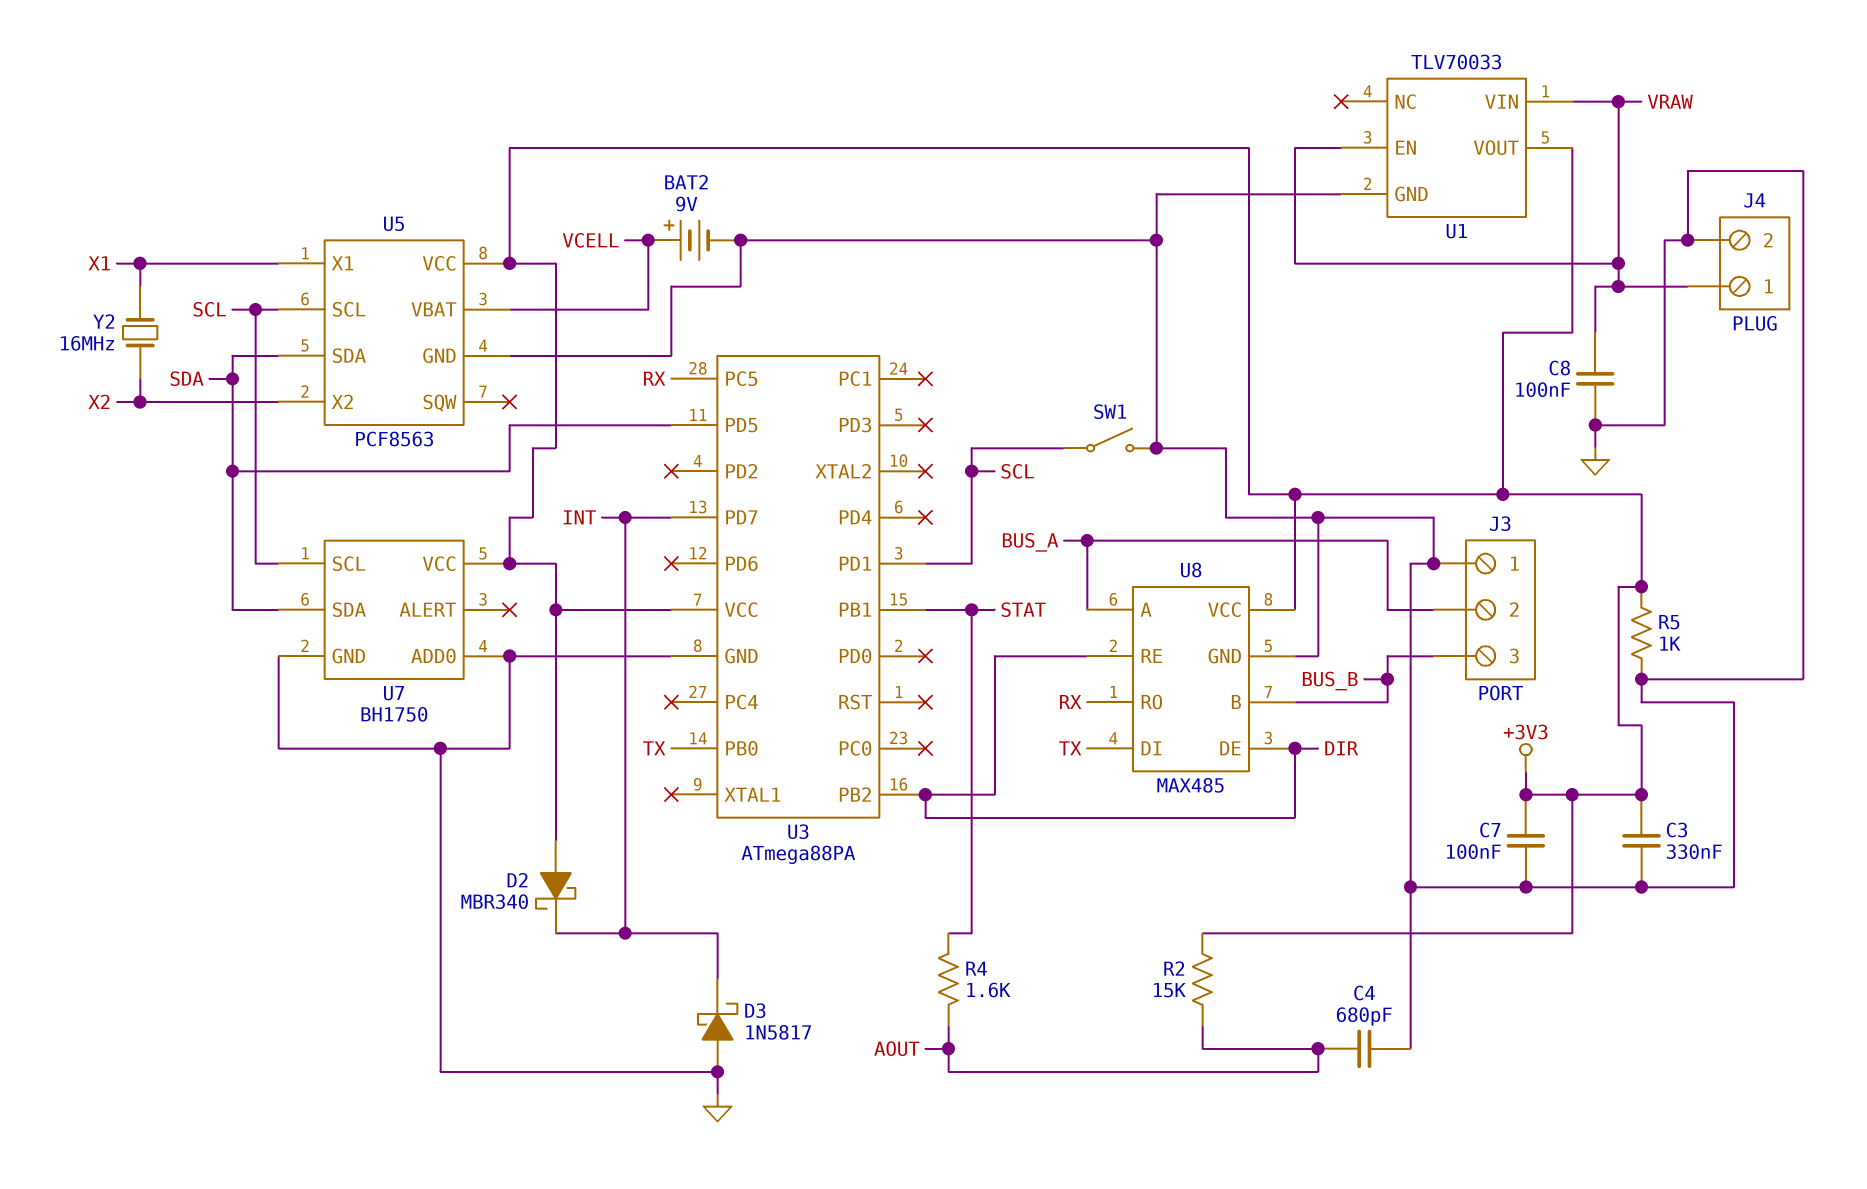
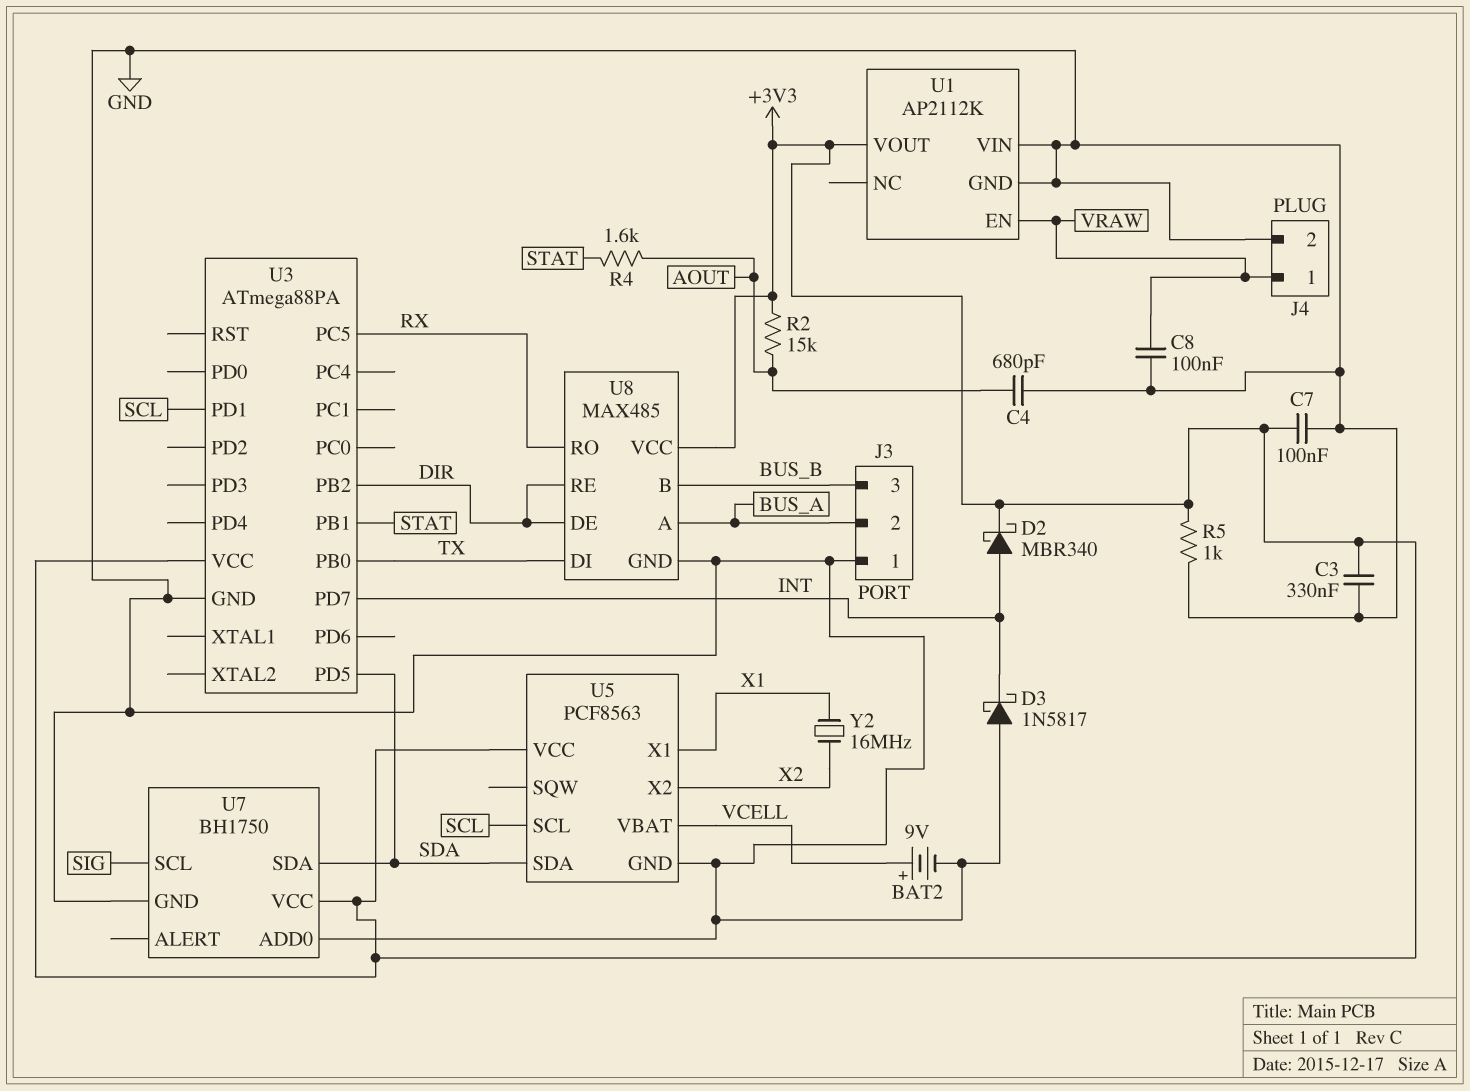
D2: schottky MBR340 (A +3V3, K INT) -> schottky MBR340 (A INT, K +3V3)
SW1: switch (GND, SCL) -> none
U1: TLV70033 -> AP2112K
U1 pin VIN: VRAW -> GND
U7 pin SCL: SCL -> SIG

